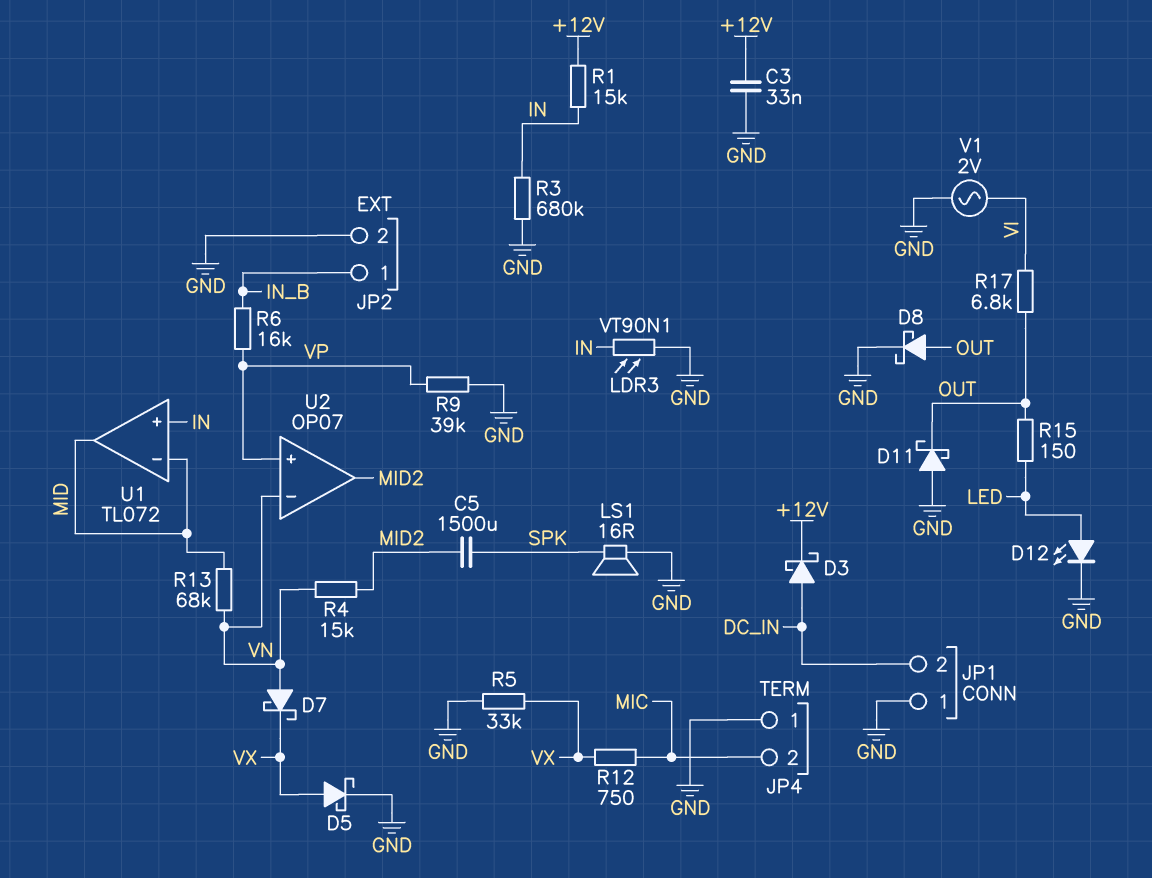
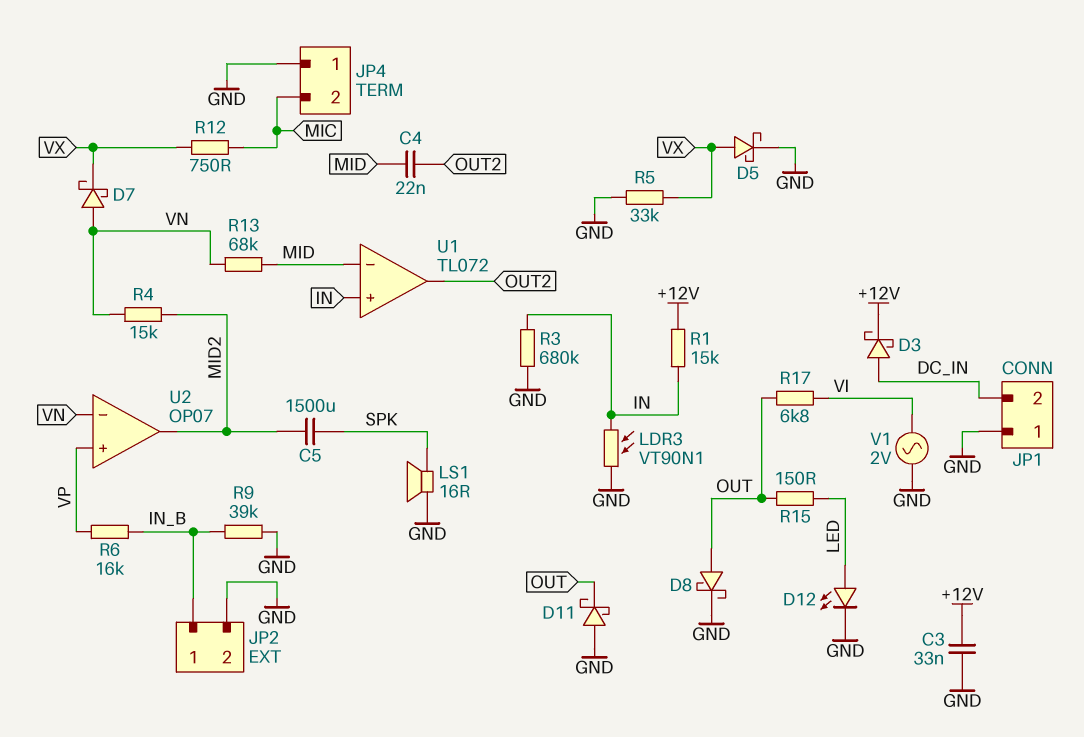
C4: none -> 22nF (MID, OUT2)
R9: 39k (GND, VP) -> 39k (GND, IN_B)
U1 pin out: MID -> OUT2

